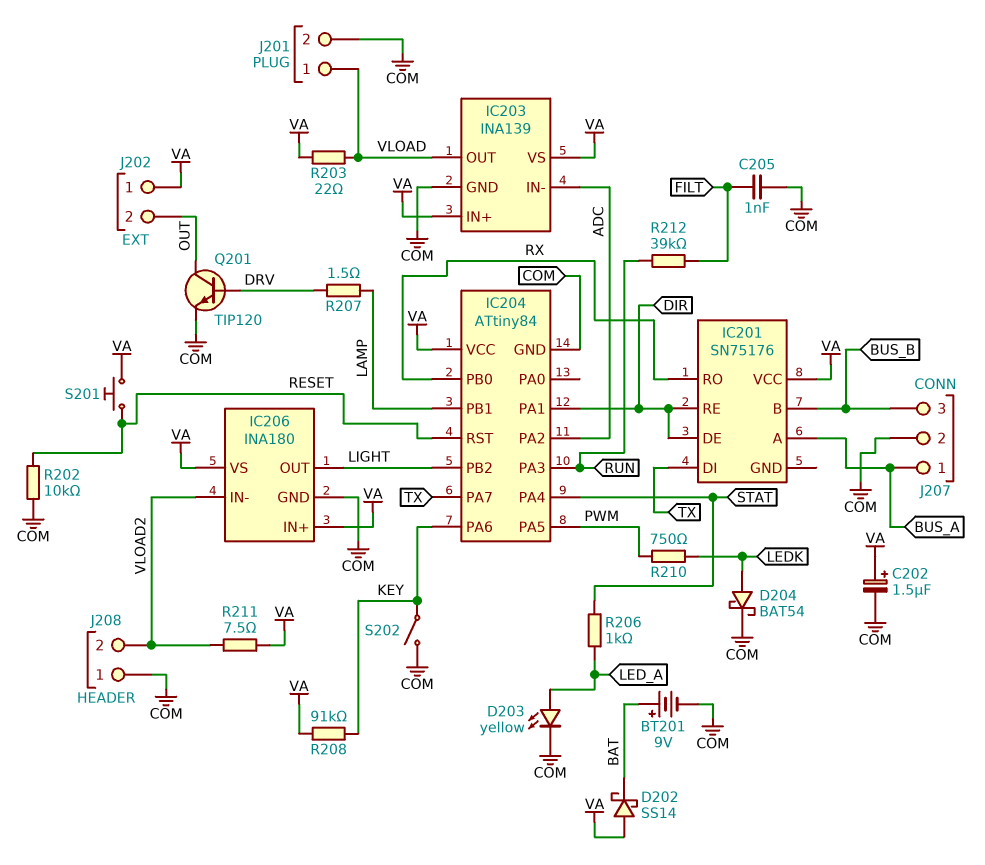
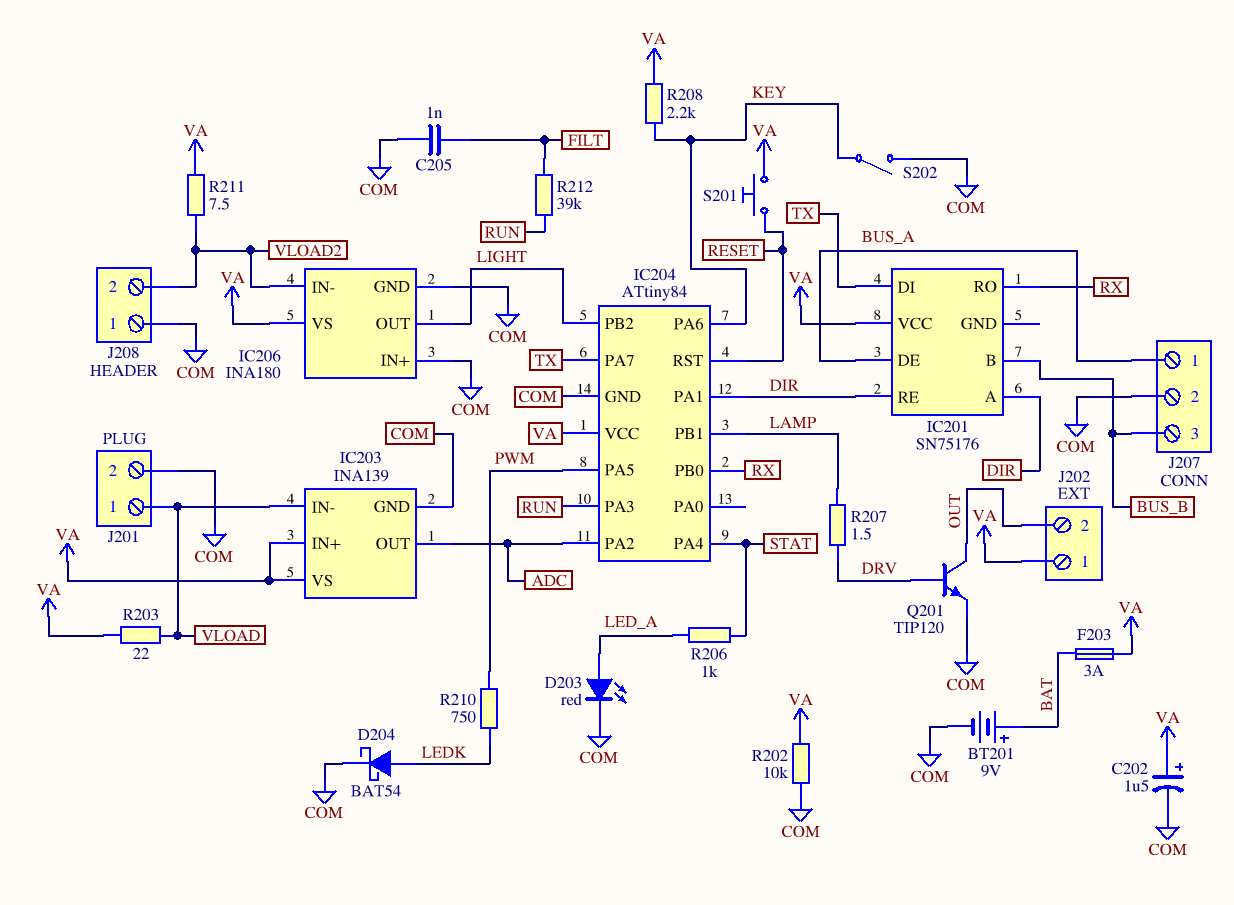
D202: schottky SS14 (A VA, K BAT) -> none
D203: LED yellow (A LED_A, K COM) -> LED red (A LED_A, K COM)
F203: none -> 3A (BAT, VA)
IC201 pin A: BUS_A -> DIR
IC201 pin DE: DIR -> BUS_A
IC203 pin IN-: ADC -> VLOAD
IC203 pin OUT: VLOAD -> ADC
IC206 pin IN+: VA -> COM
R202: 10k (COM, RESET) -> 10k (COM, VA)
R208: 91k (KEY, VA) -> 2.2k (KEY, VA)

